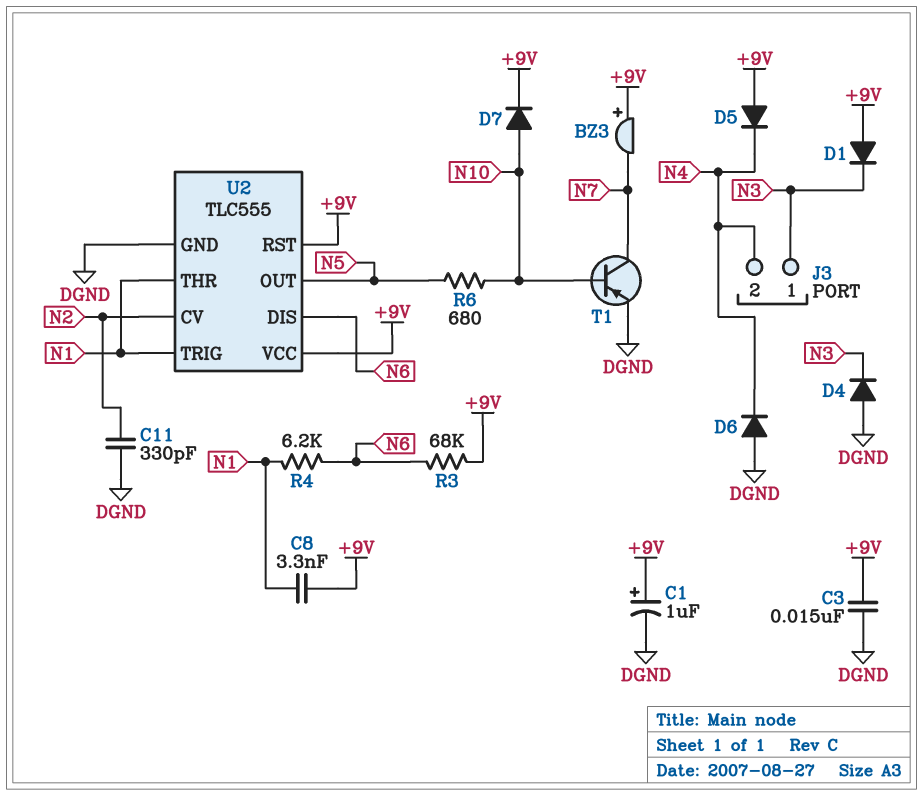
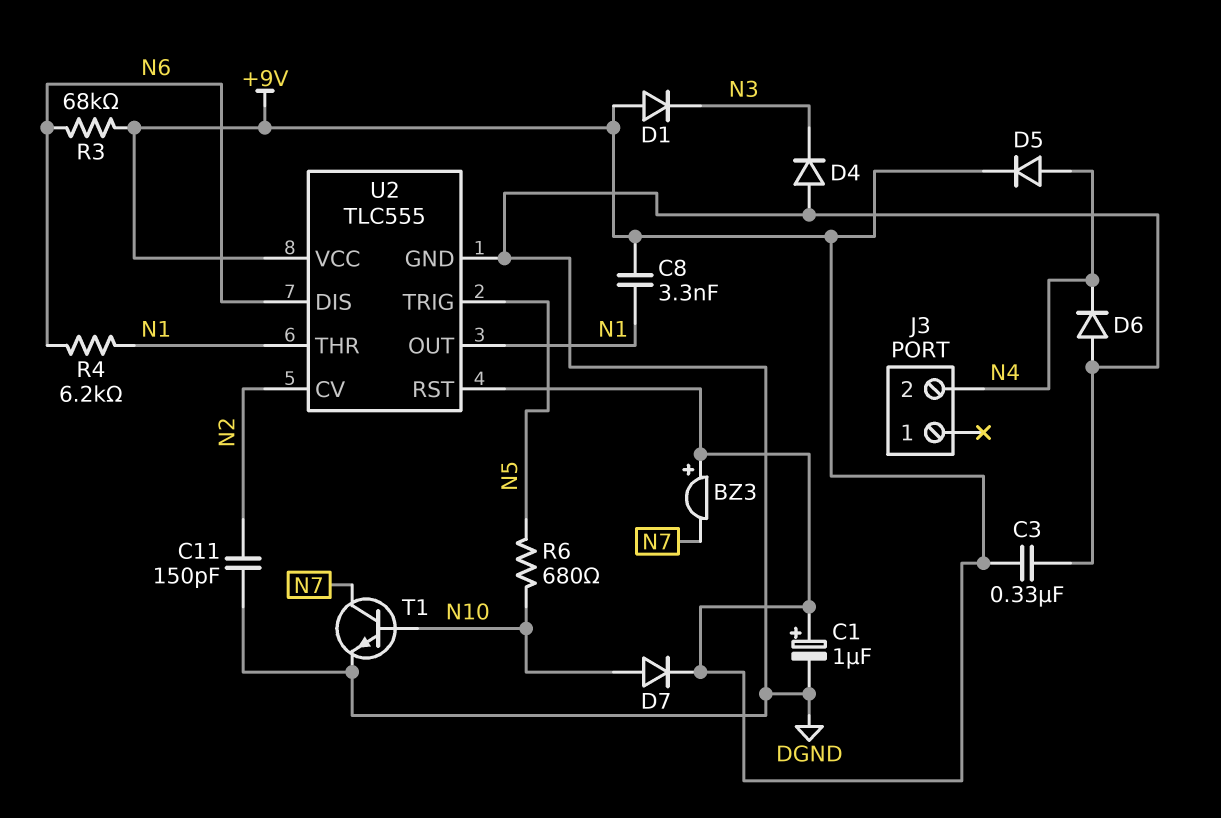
C3: 15nF (+9V, DGND) -> 330nF (+9V, DGND)
C11: 330pF (DGND, N2) -> 150pF (DGND, N2)
D5: diode (A +9V, K N4) -> diode (A N4, K +9V)
J3 pin 1: N3 -> none
T1: PNP (B N10, C N7, E DGND) -> NPN (B N10, C N7, E DGND)
U2 pin OUT: N5 -> N1
U2 pin TRIG: N1 -> N5

